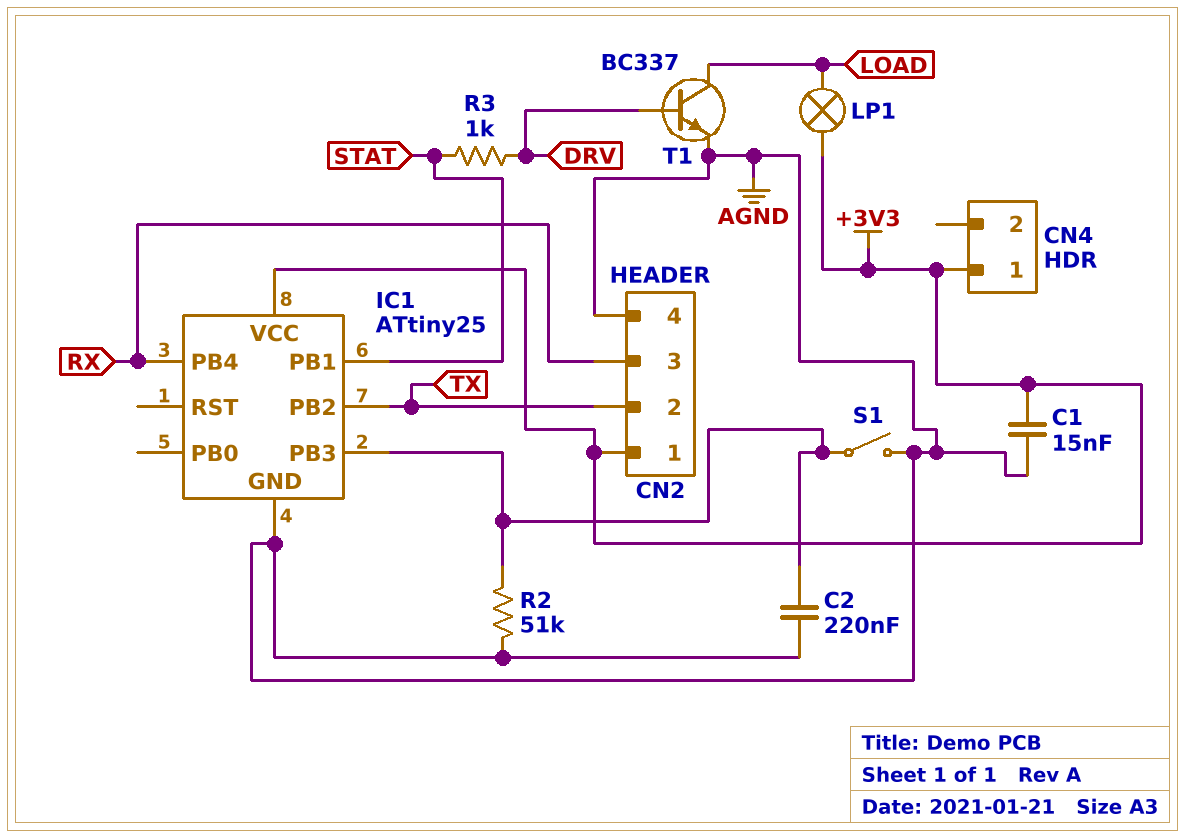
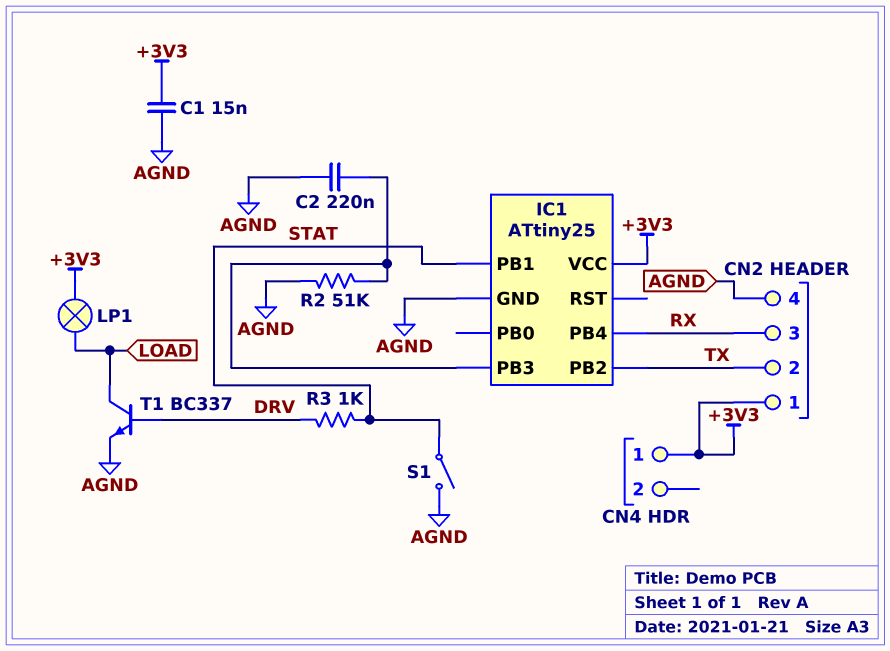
S1: switch (AGND, IC1/PB3) -> switch (AGND, STAT)

